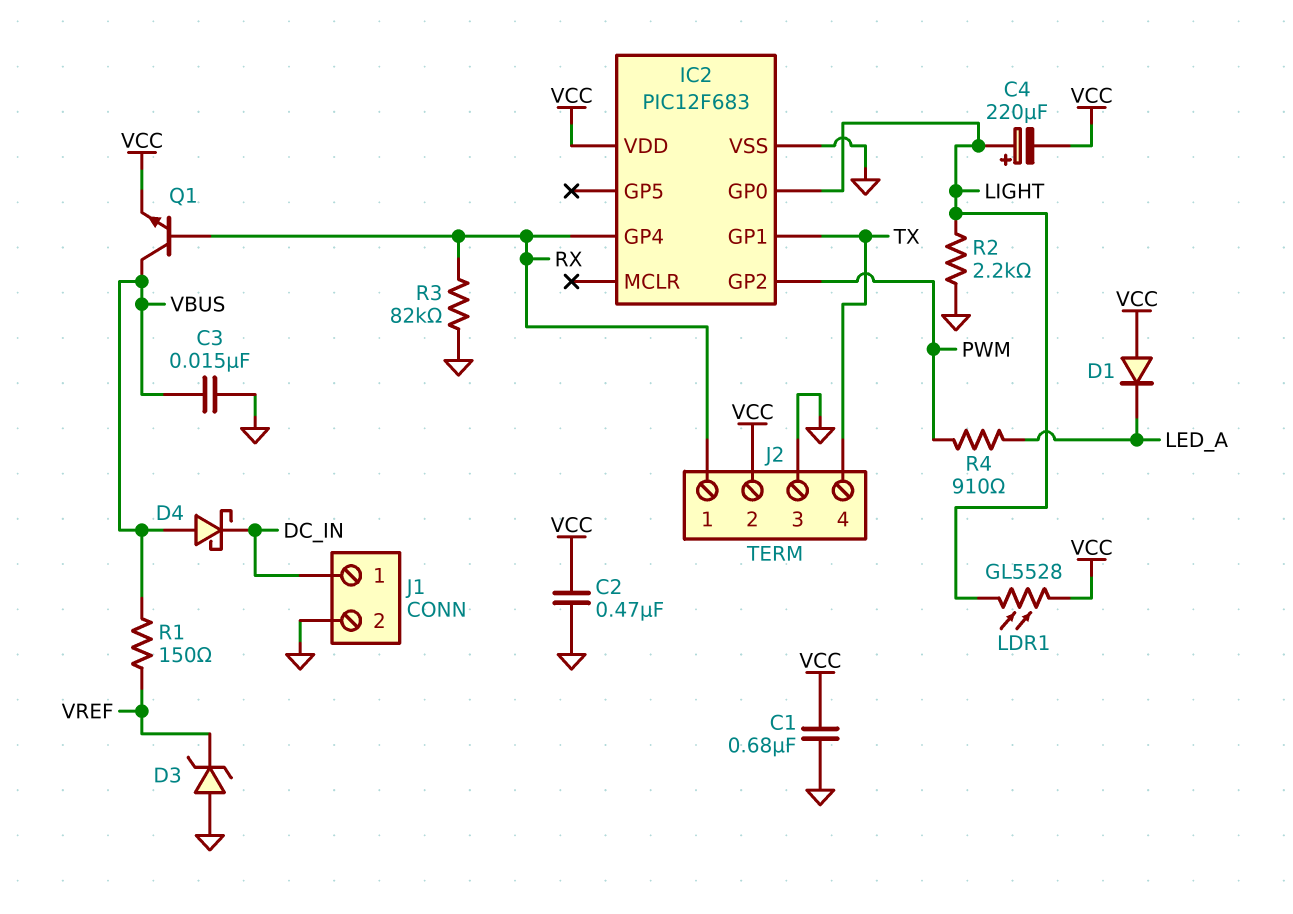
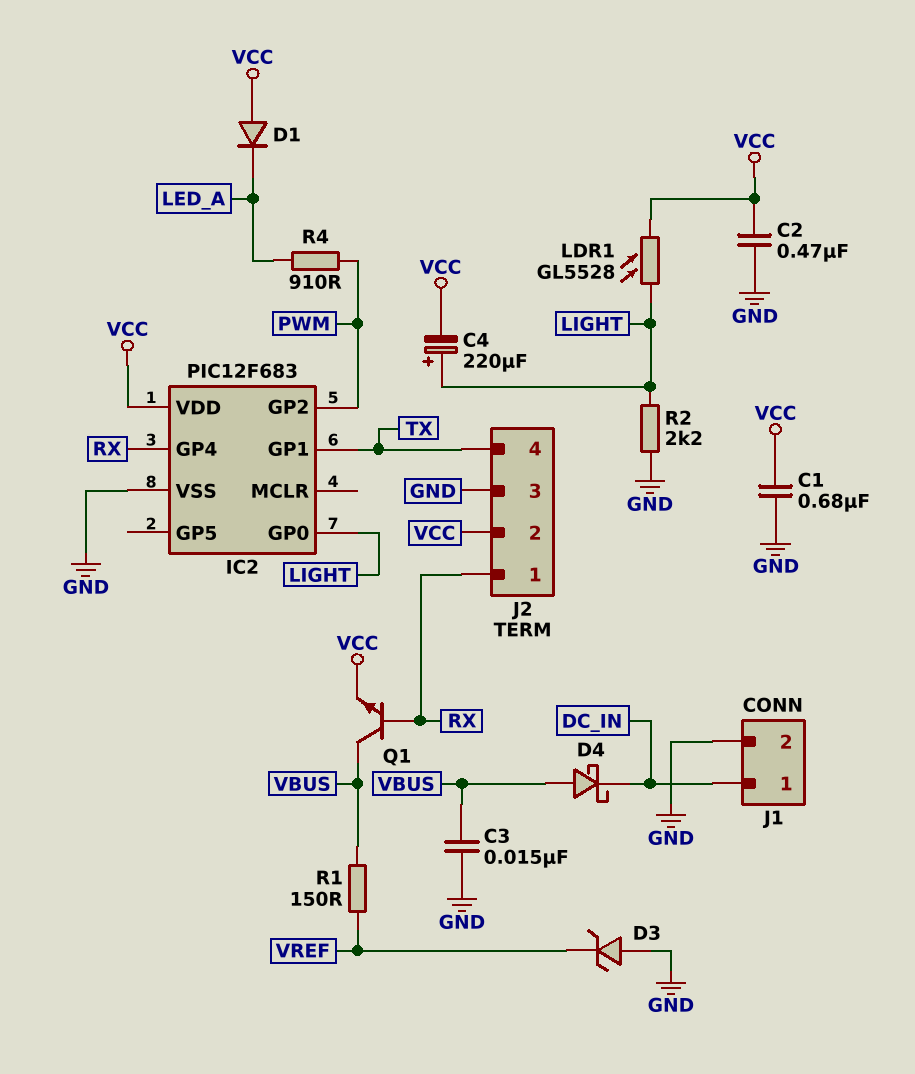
R3: 82k (GND, RX) -> none

